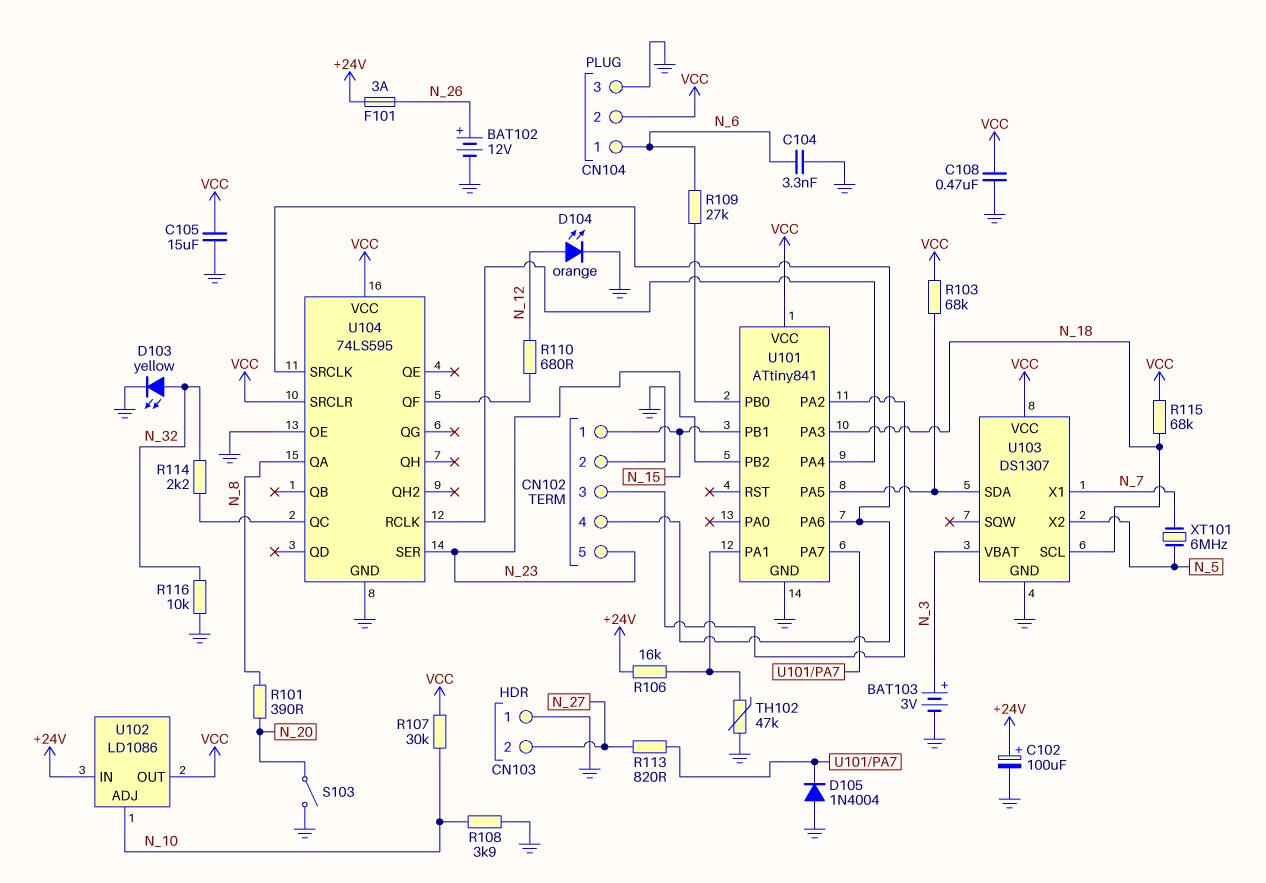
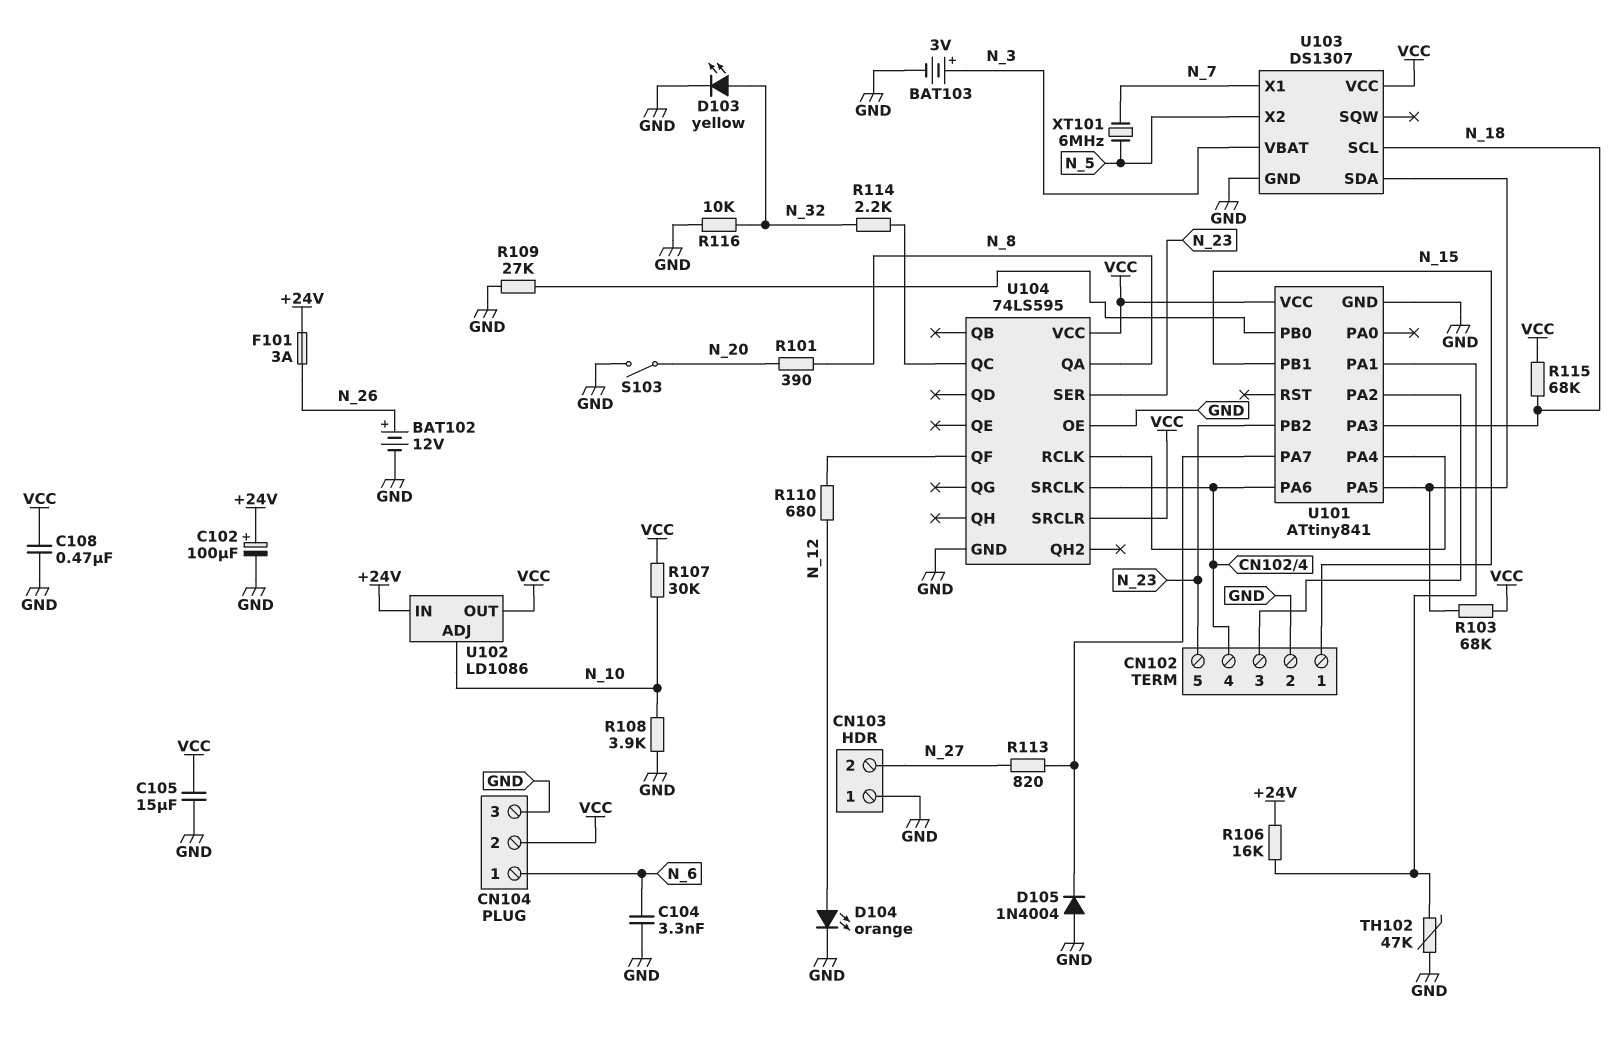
R109: 27k (N_6, U101/PB0) -> 27k (GND, U101/PB0)

